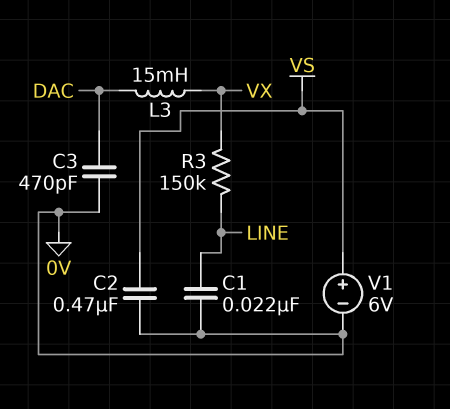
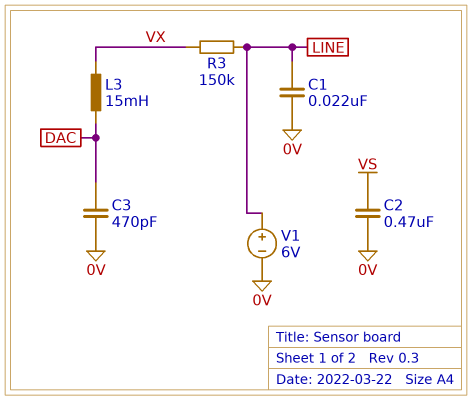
V1: 6V (plus VS, minus 0V) -> 6V (plus LINE, minus 0V)

